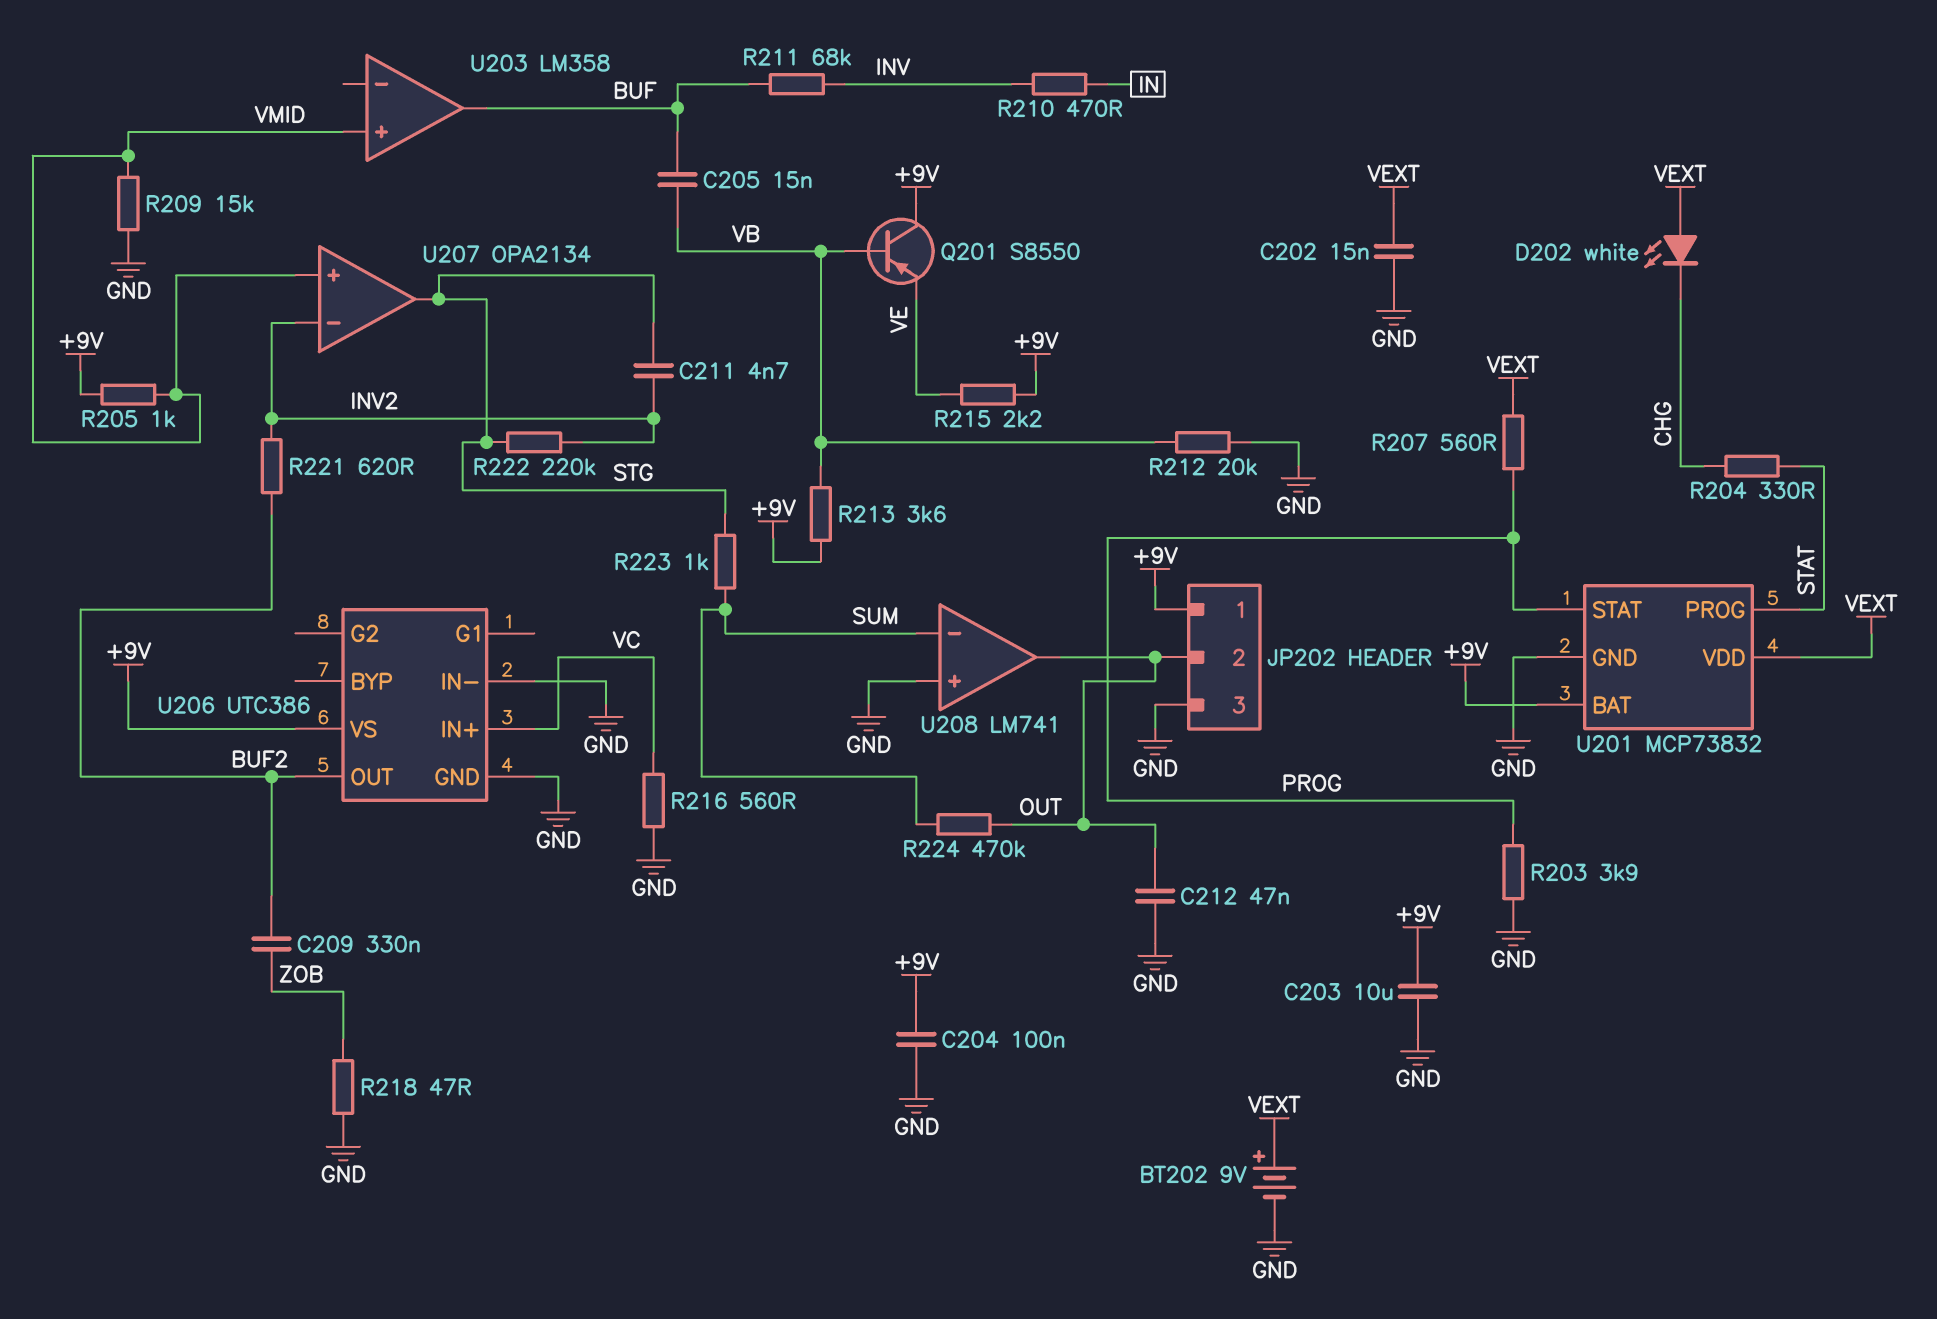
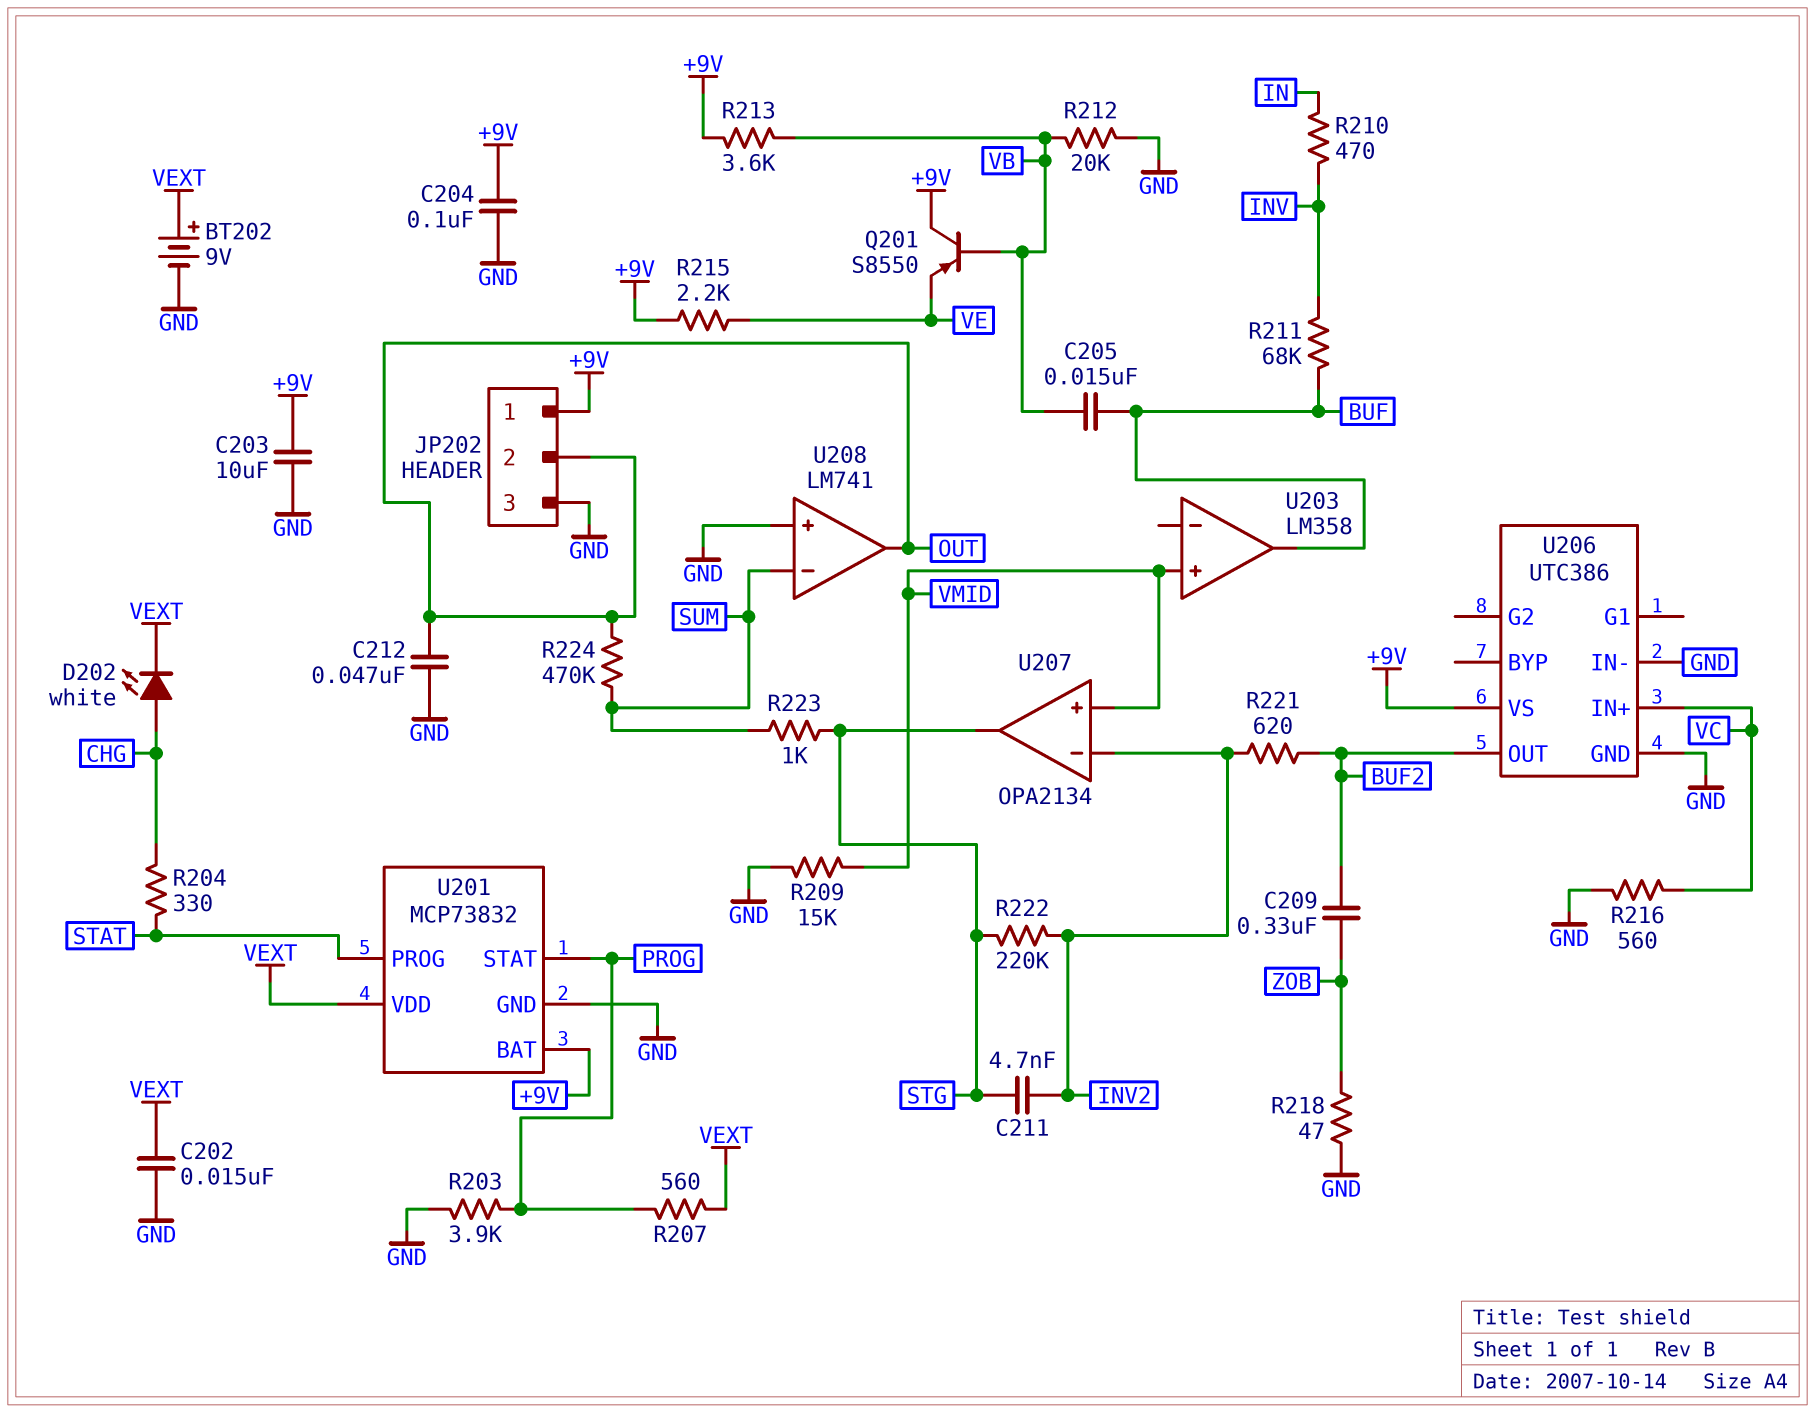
D202: LED white (A VEXT, K CHG) -> LED white (A CHG, K VEXT)
R205: 1k (+9V, VMID) -> none

